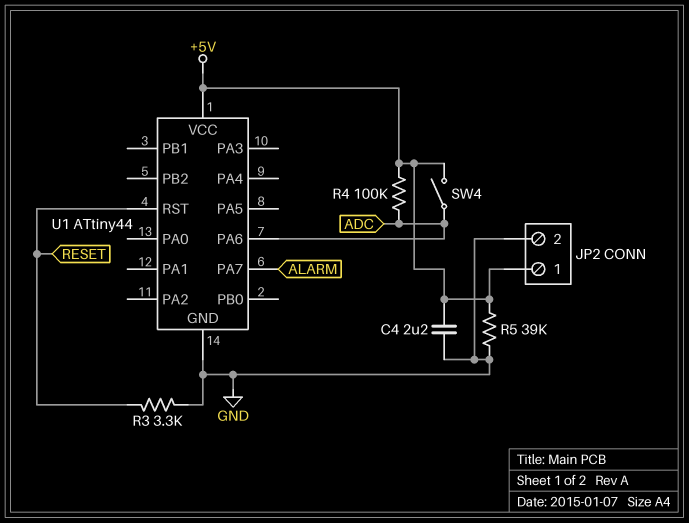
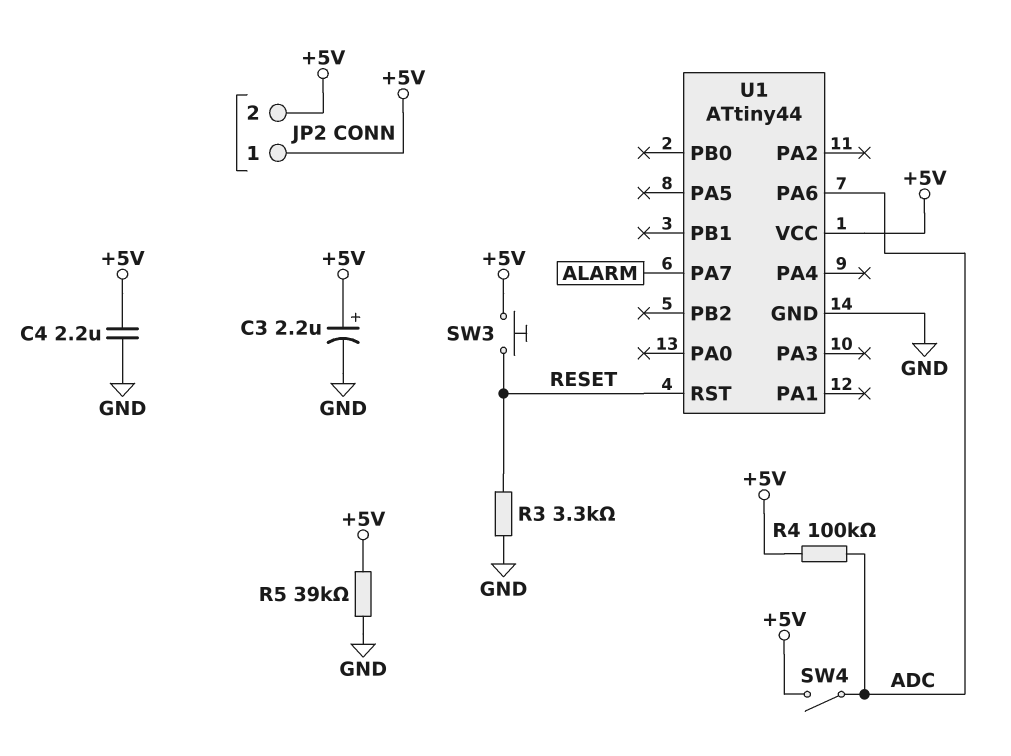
C3: none -> 2.2uF (plus +5V, minus GND)
JP2 pin 2: GND -> +5V
SW3: none -> button (+5V, RESET)

